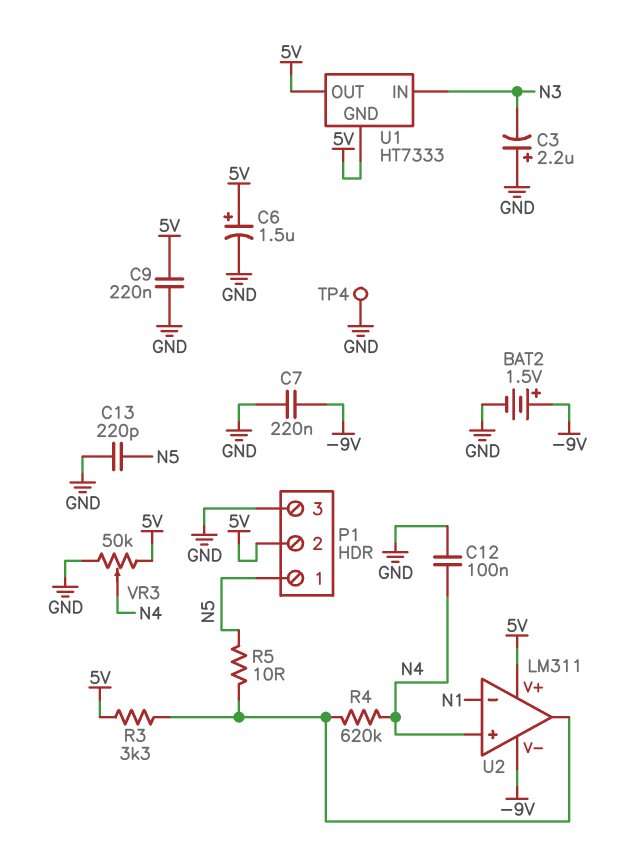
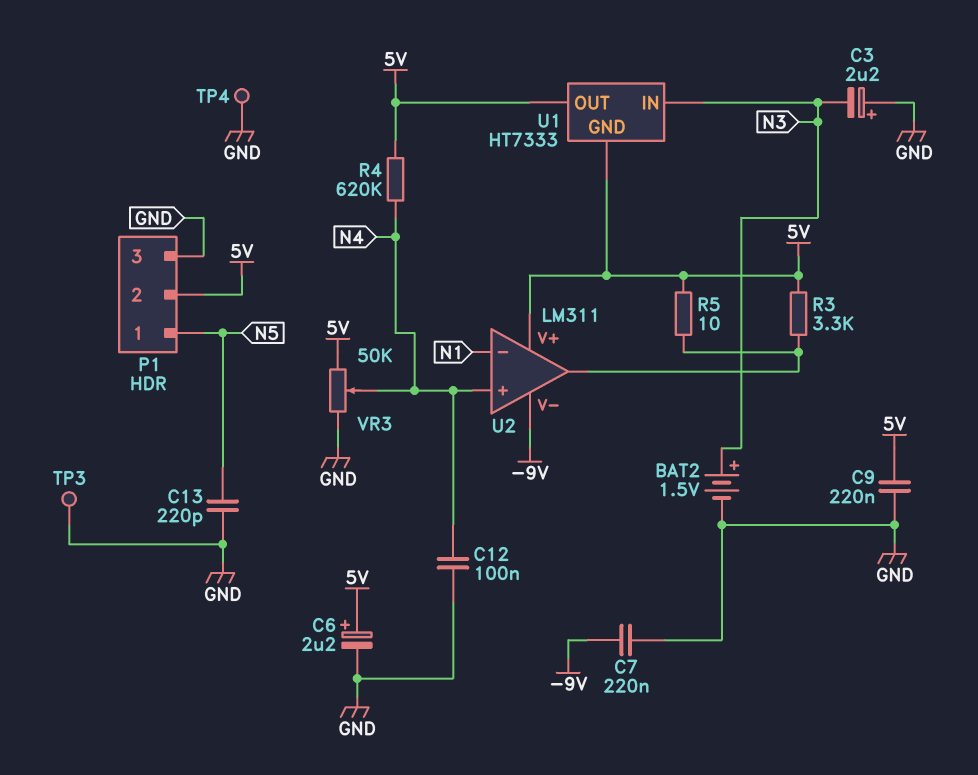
BAT2: 1.5V (plus -9V, minus GND) -> 1.5V (plus N3, minus GND)
C6: 1.5uF (plus 5V, minus GND) -> 2.2uF (plus 5V, minus GND)
R4: 620k (N4, U2/out) -> 620k (5V, N4)
R5: 10 (N5, U2/out) -> 10 (5V, U2/out)
TP3: none -> test point (GND)

